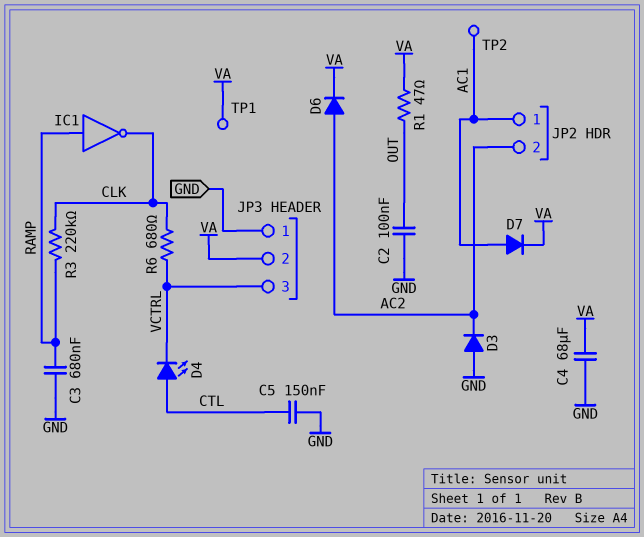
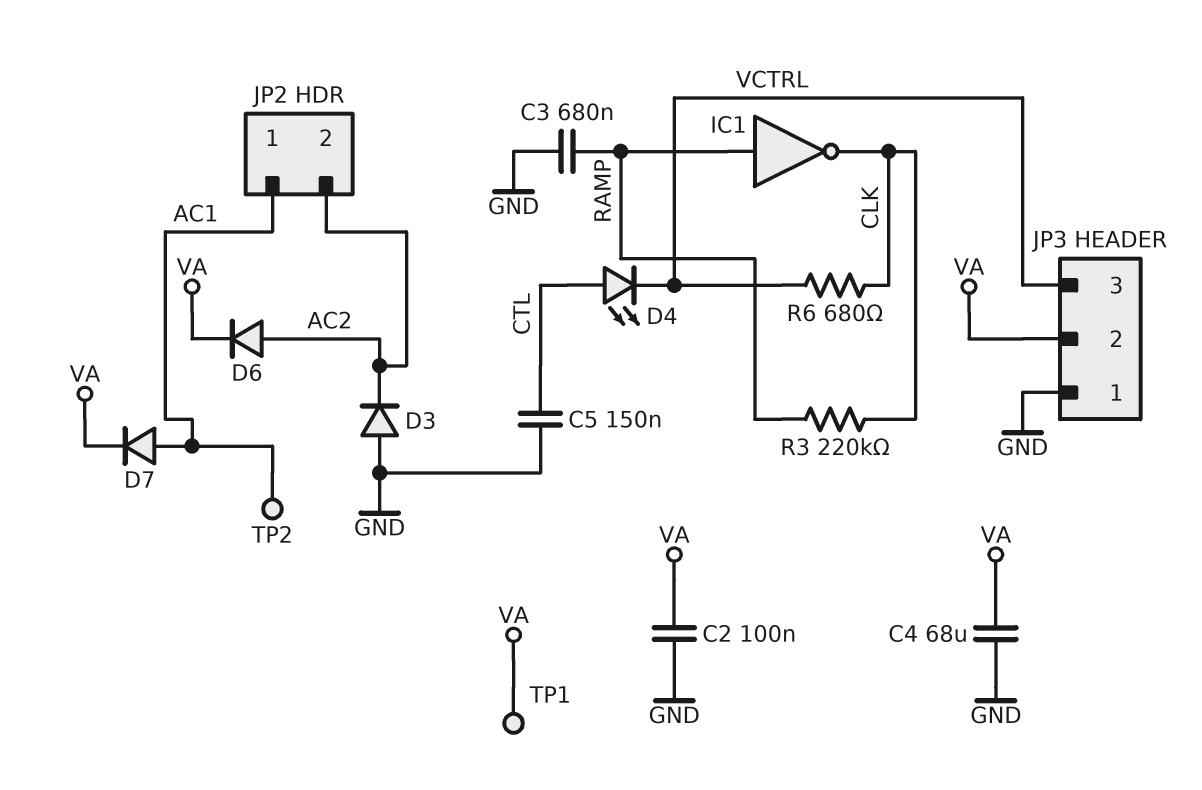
C2: 100nF (GND, OUT) -> 100nF (GND, VA)
R1: 47 (OUT, VA) -> none

